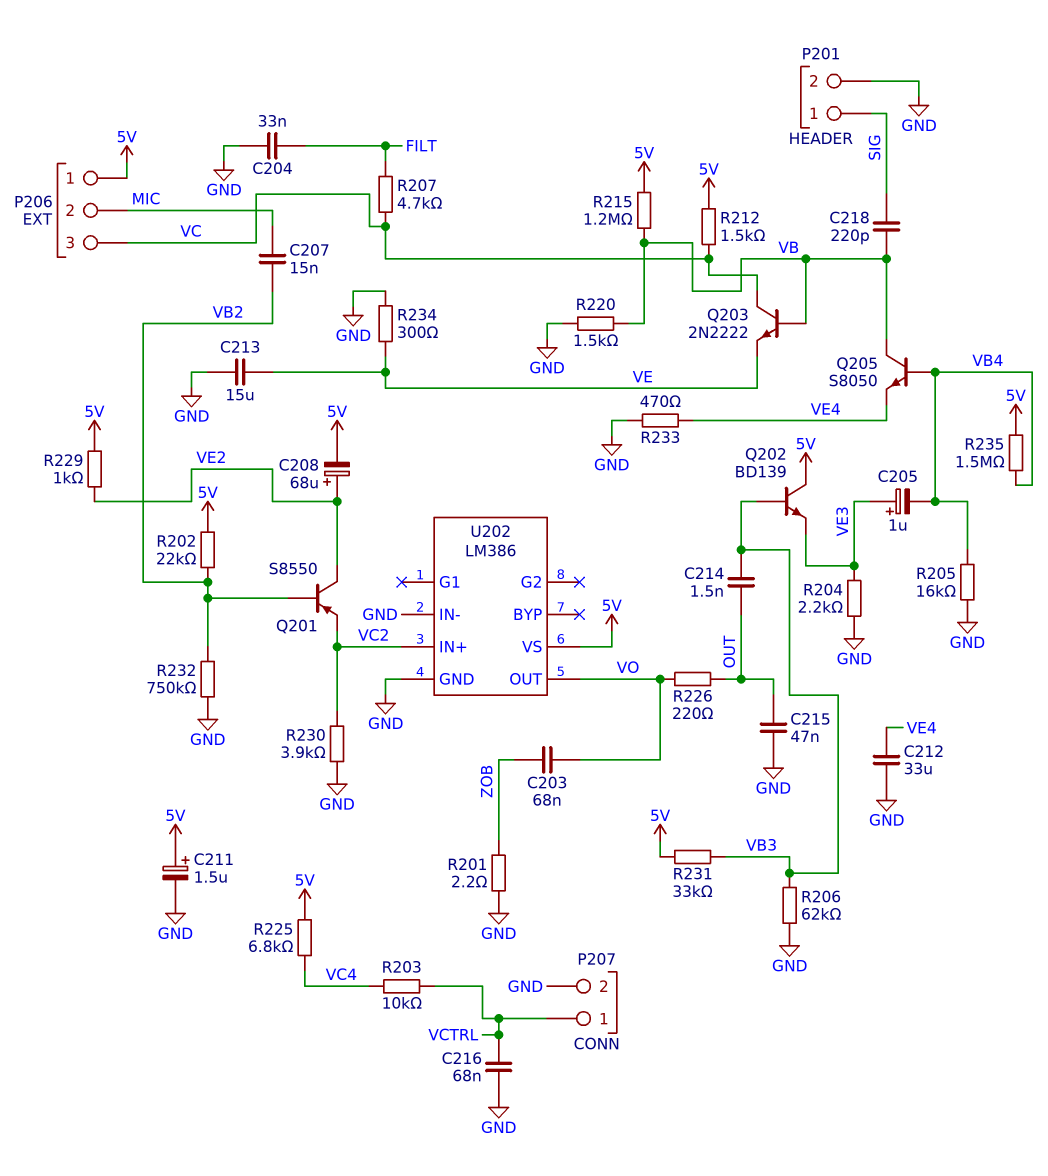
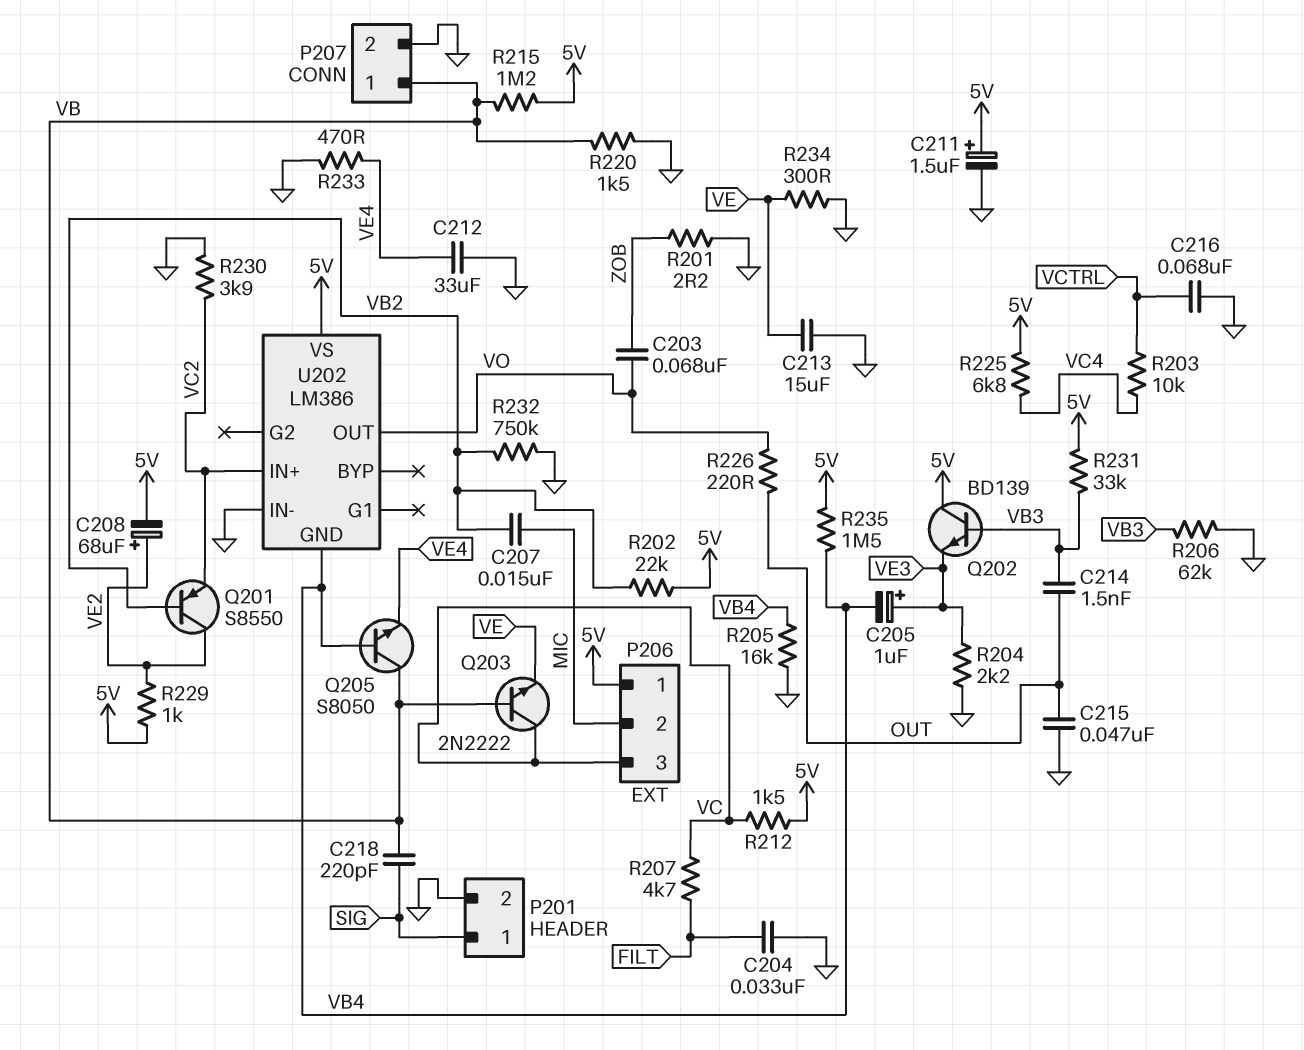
P207 pin 1: VCTRL -> VB
U202 pin GND: GND -> VB4

